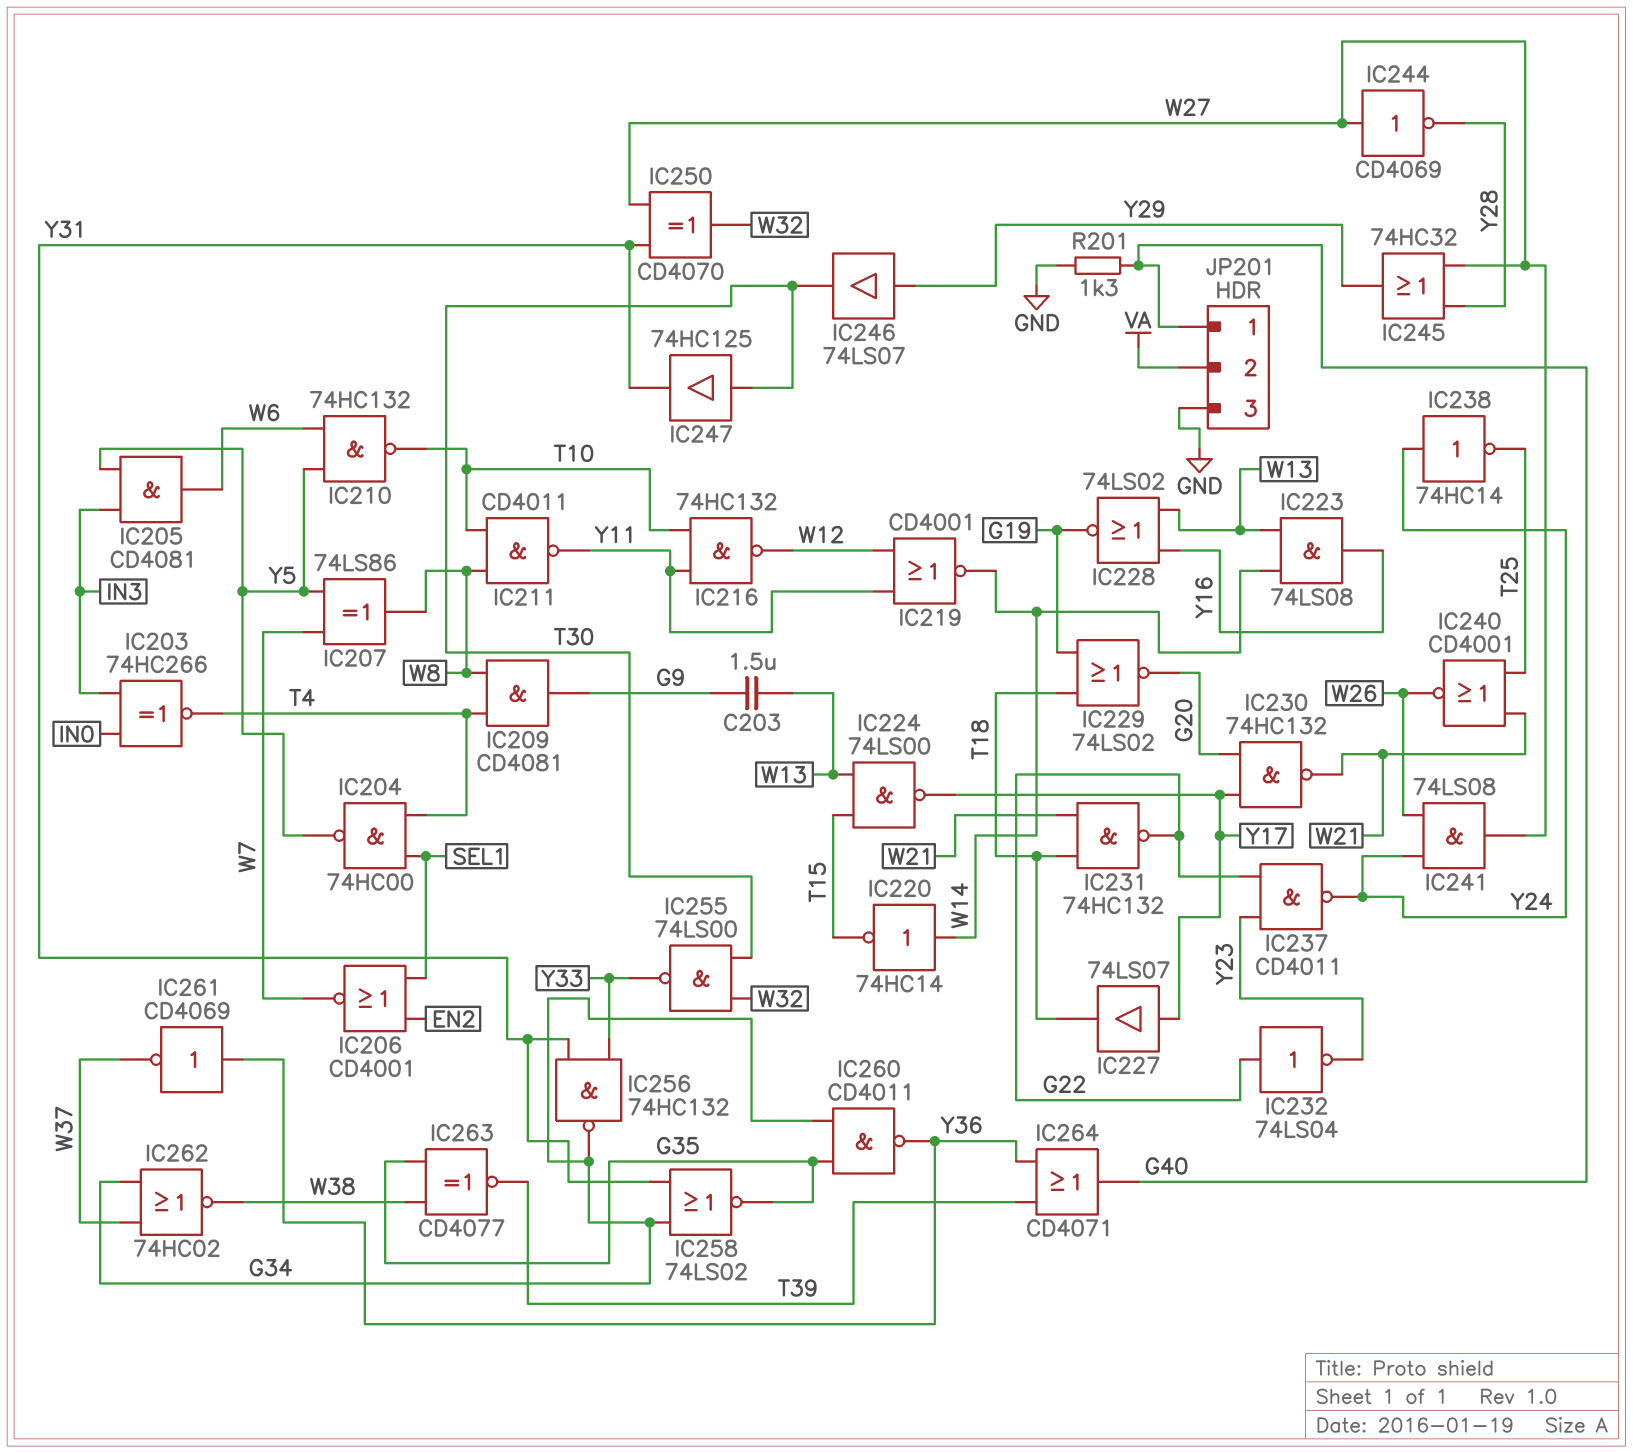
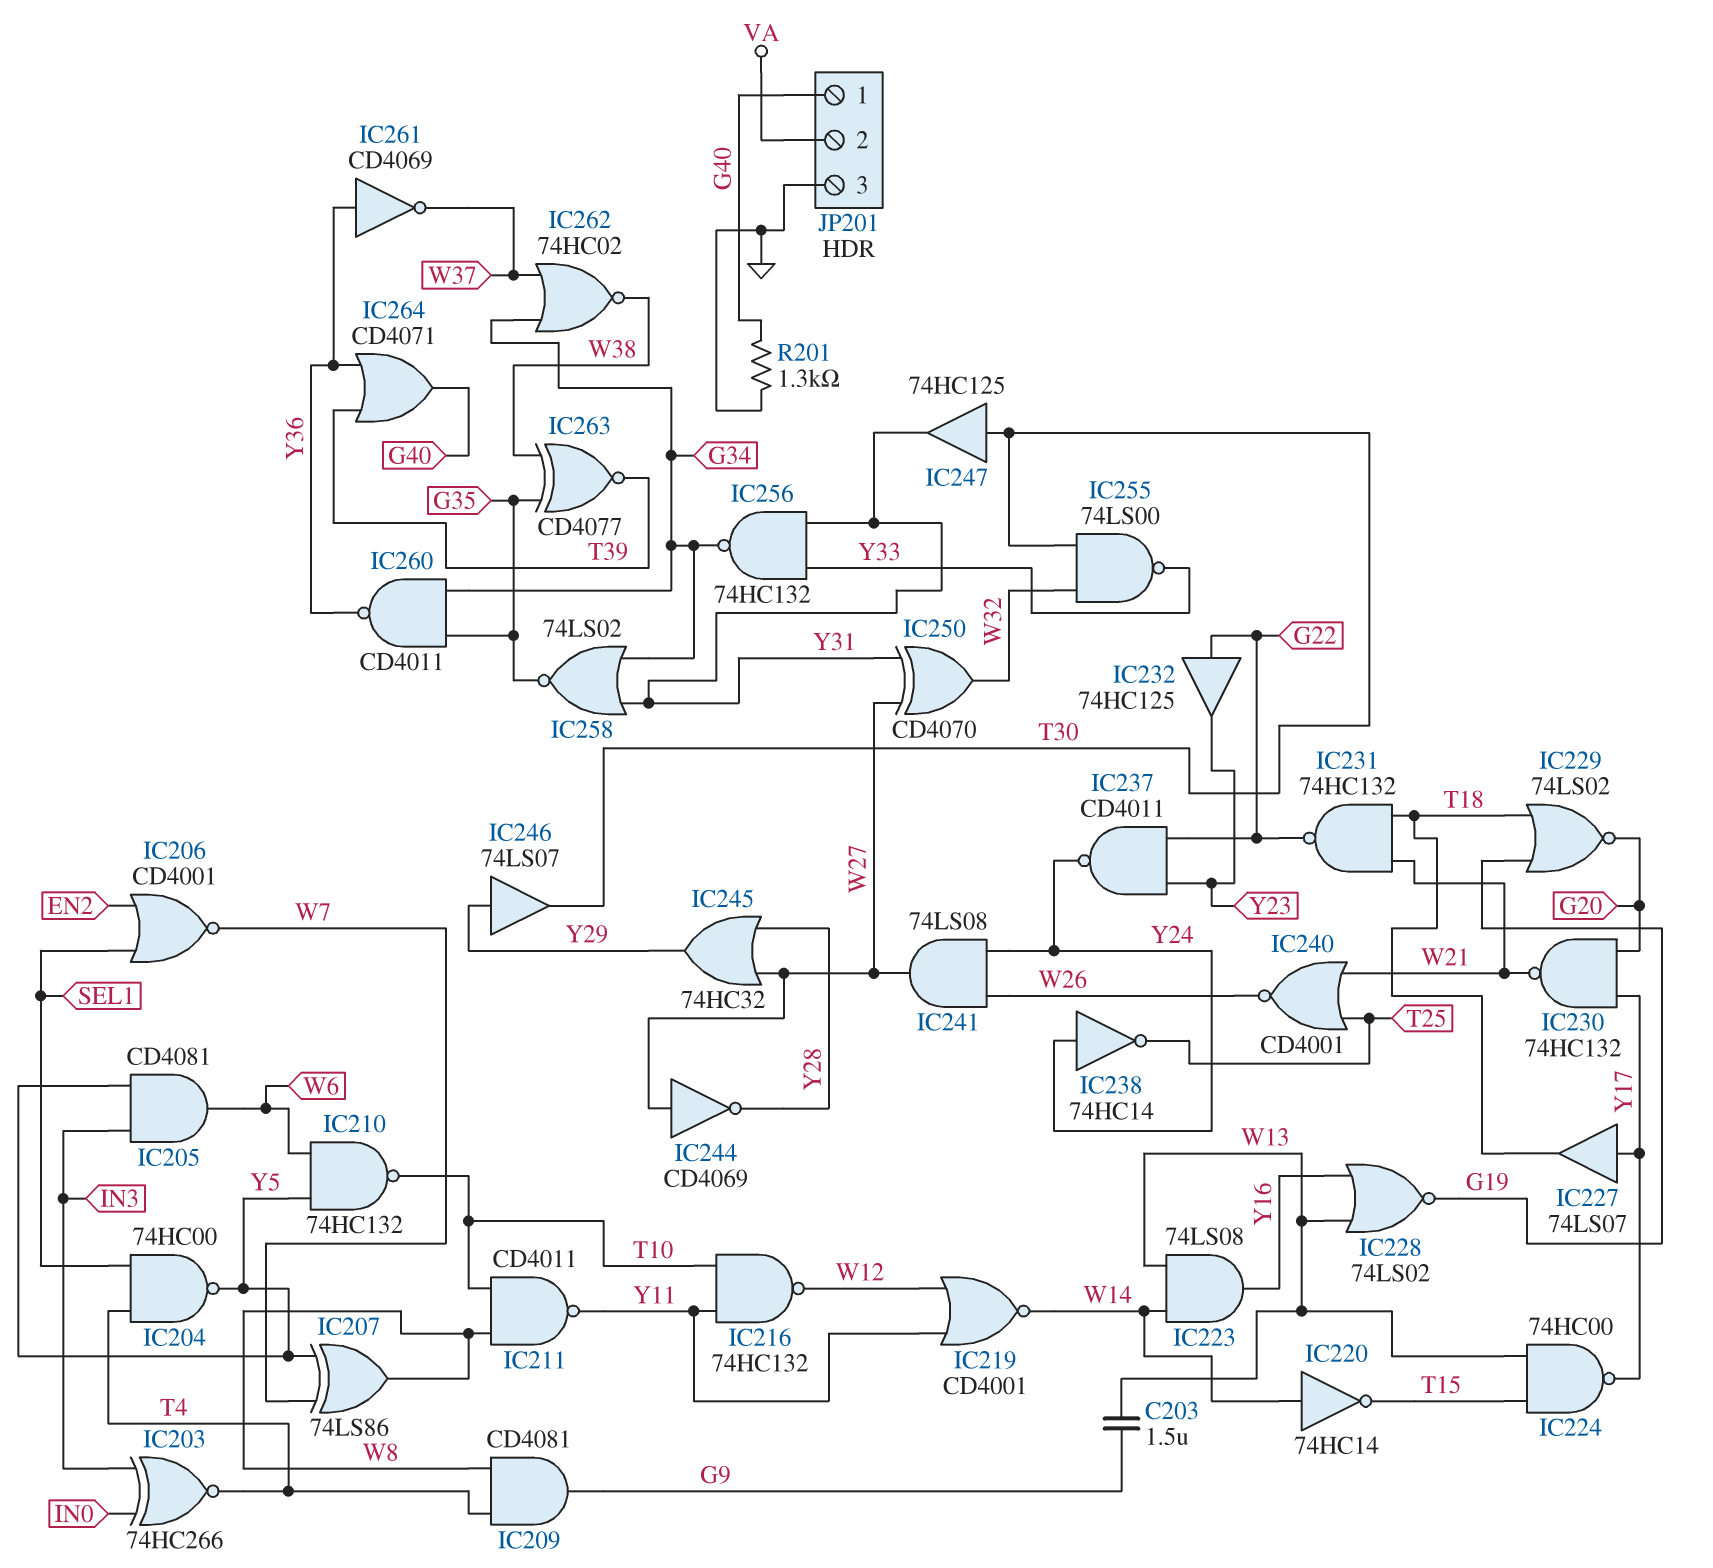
IC224: NAND 74LS00 (in T15, in W13, out Y17) -> NAND 74HC00 (in T15, in W13, out Y17)
IC232: NOT 74LS04 (in G22, out Y23) -> buffer 74HC125 (in G22, out Y23)

